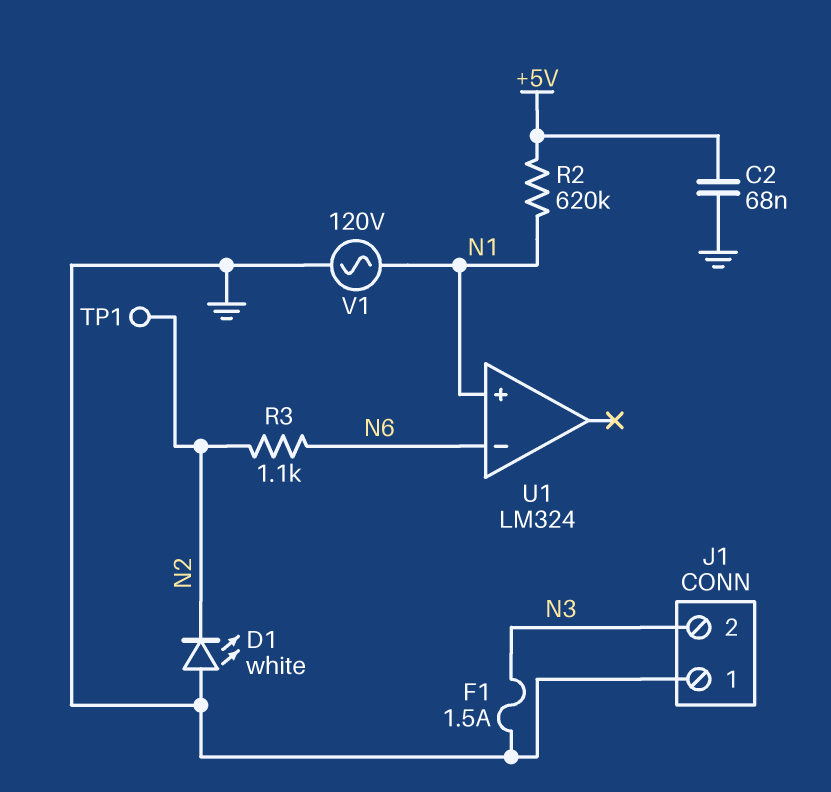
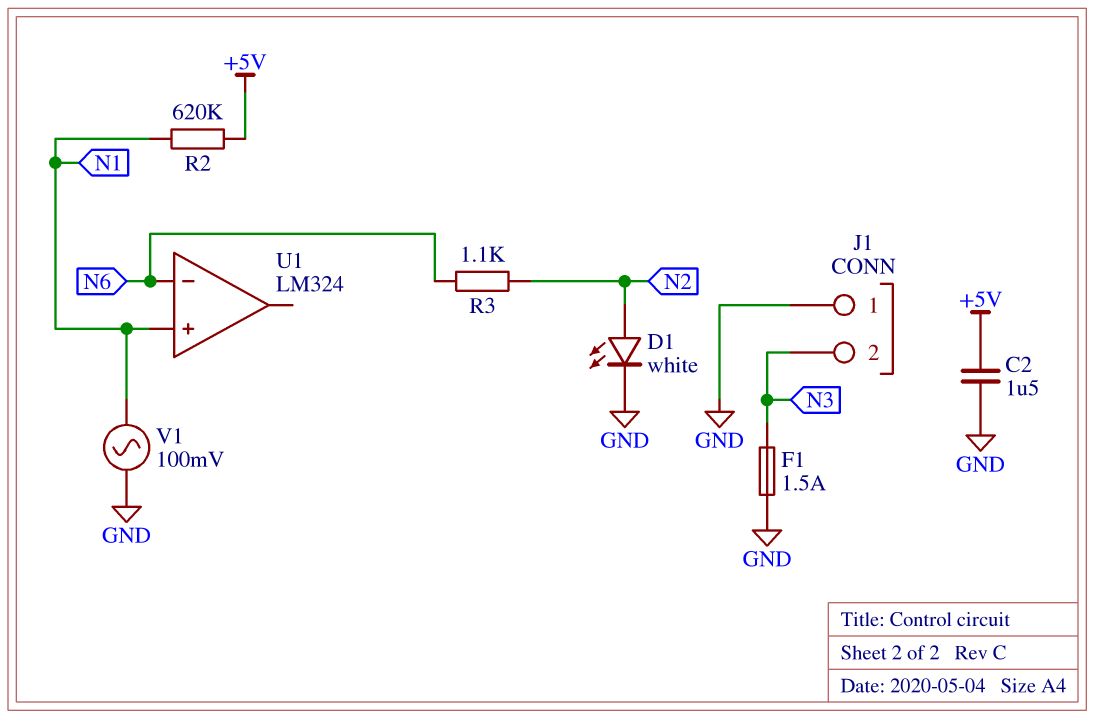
C2: 68nF (+5V, GND) -> 1.5uF (+5V, GND)
D1: LED white (A GND, K N2) -> LED white (A N2, K GND)
TP1: test point (N2) -> none
V1: AC 120V (GND, N1) -> AC 100mV (GND, N1)

